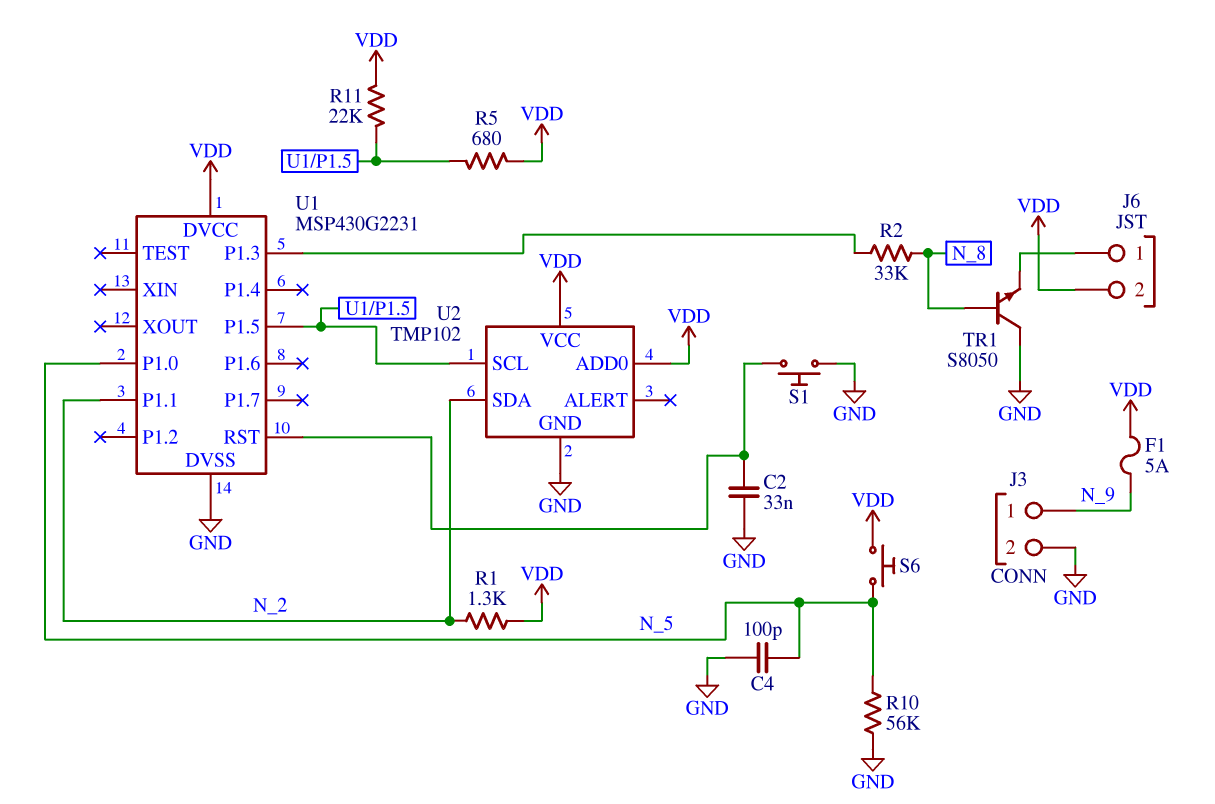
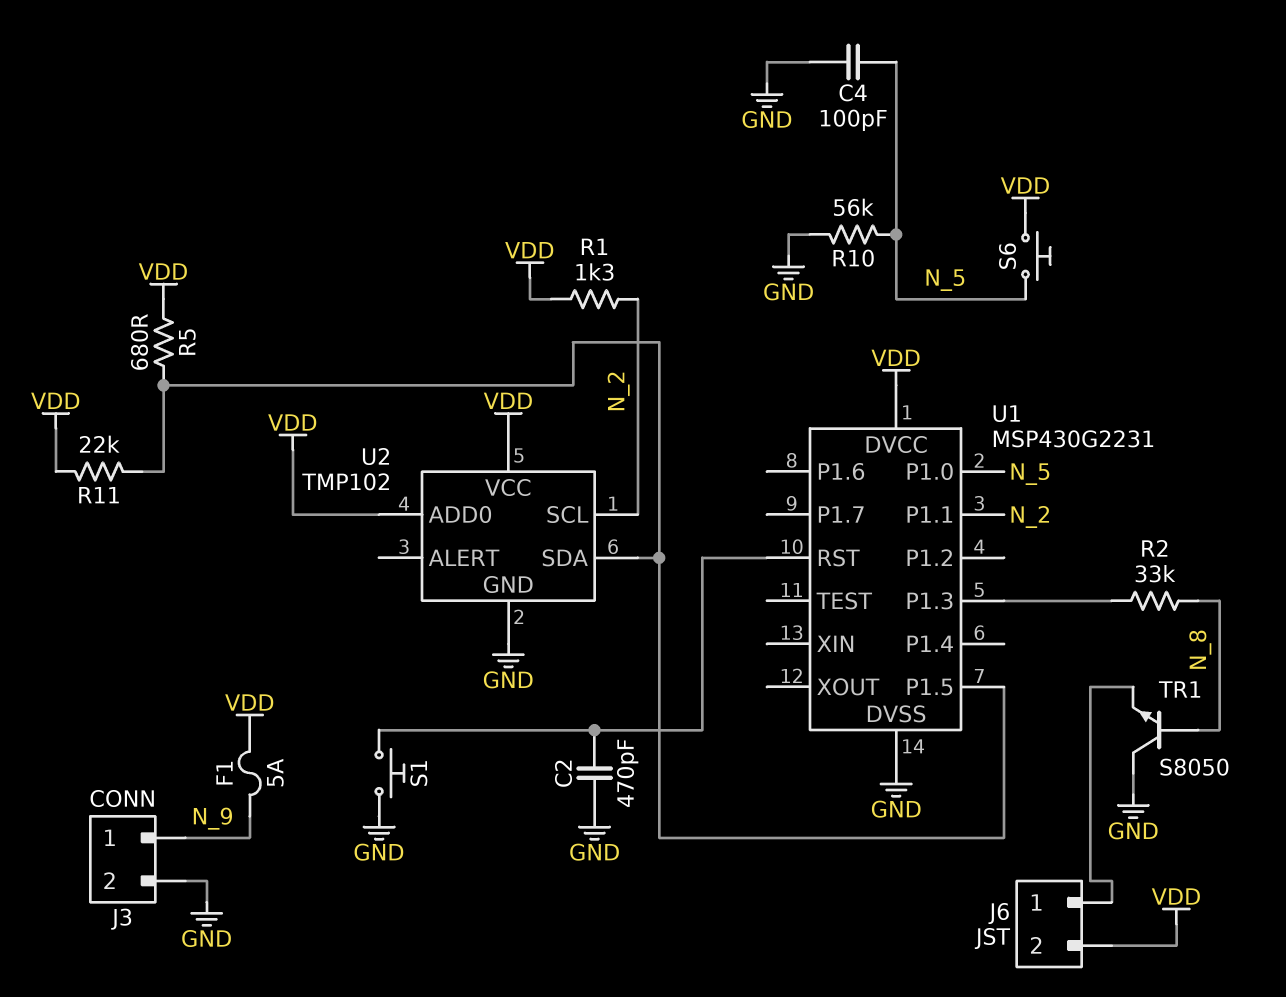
C2: 33nF (GND, U1/RST) -> 470pF (GND, U1/RST)
U2 pin SCL: U1/P1.5 -> N_2
U2 pin SDA: N_2 -> U1/P1.5

